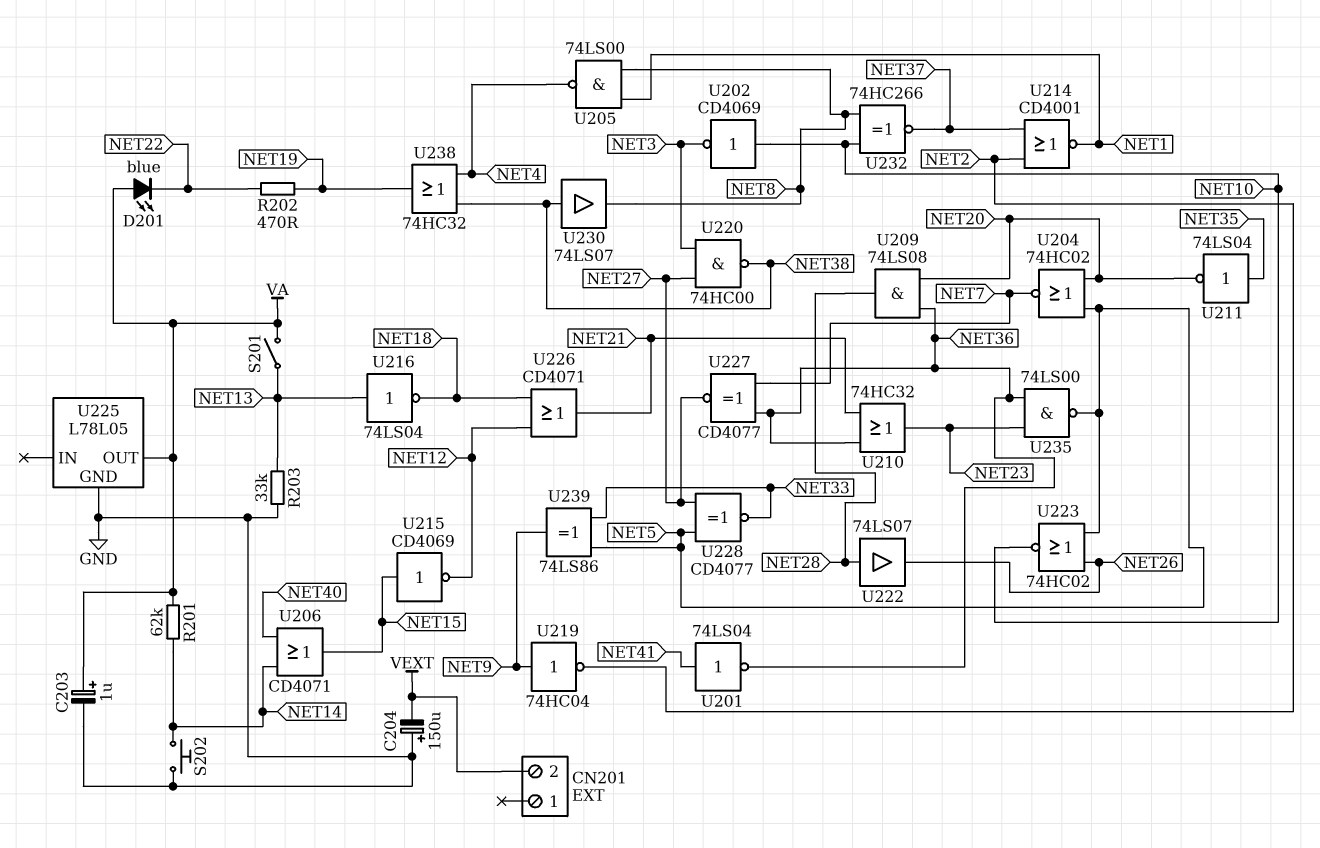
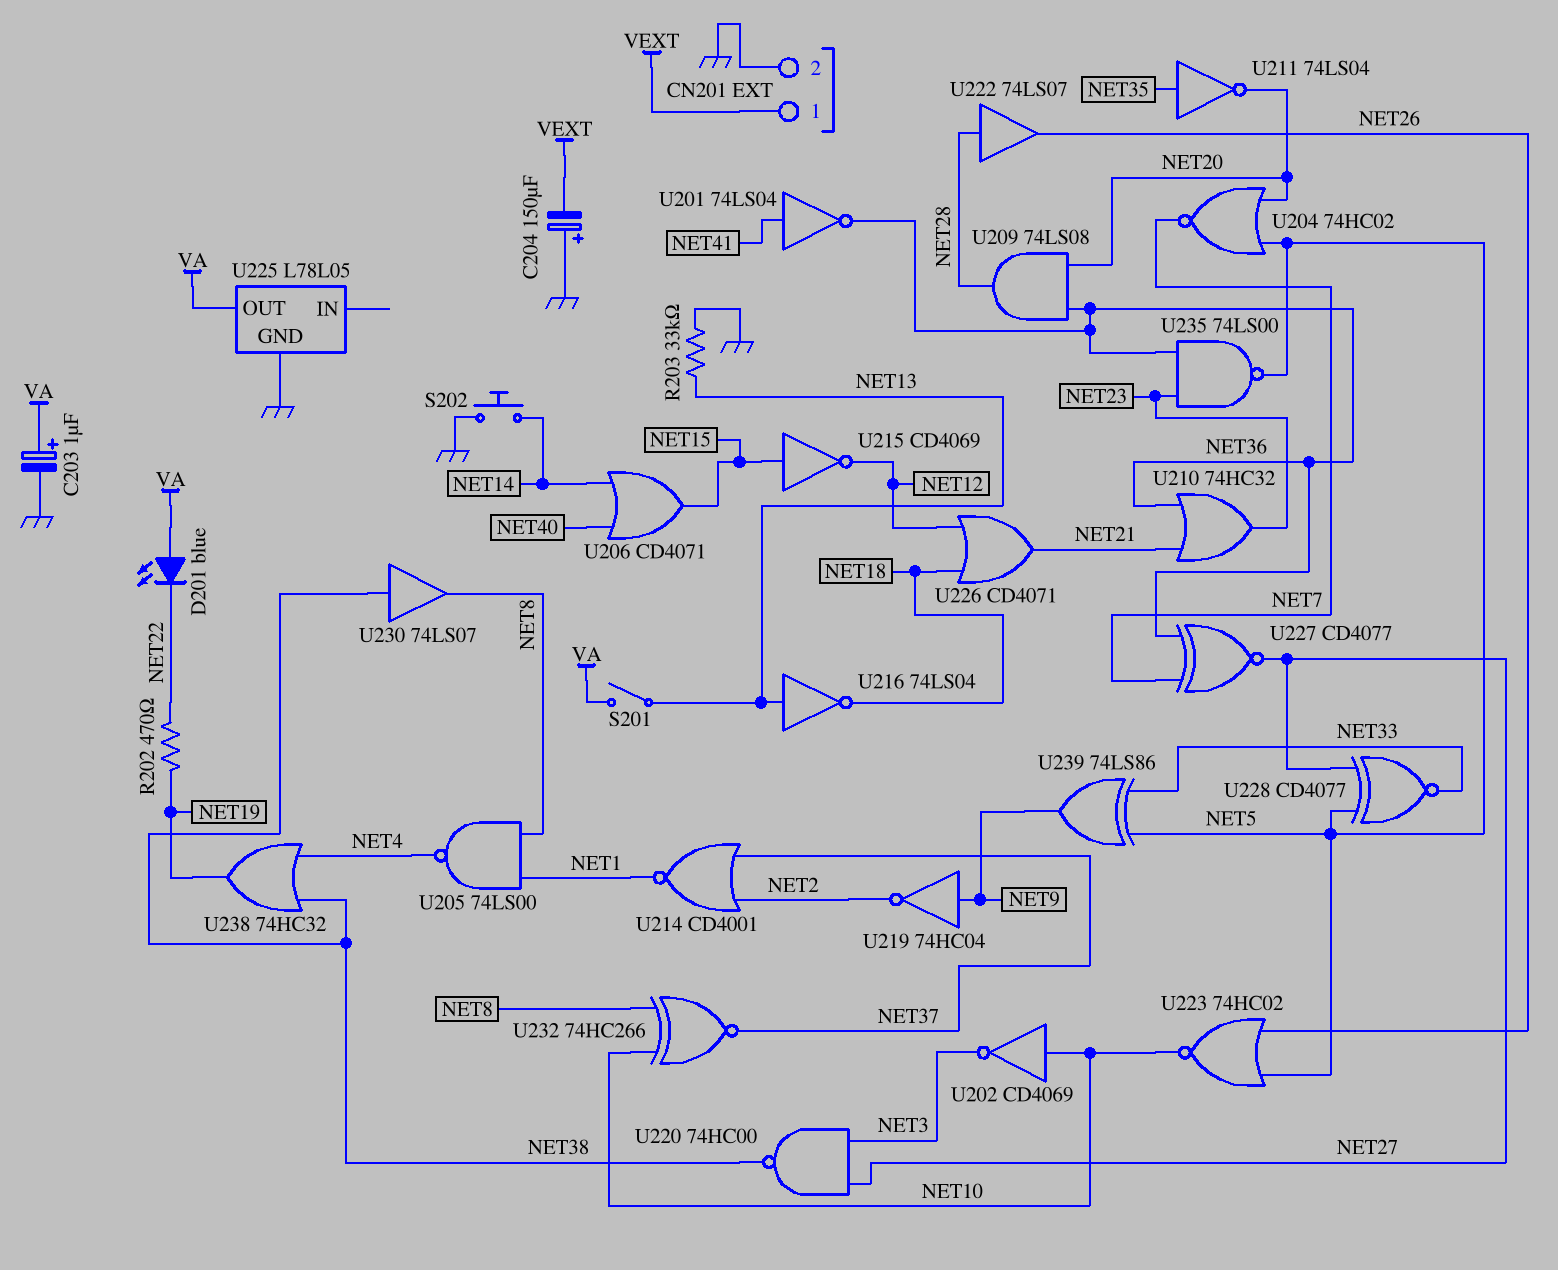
CN201 pin 1: none -> VEXT
CN201 pin 2: VEXT -> GND
R201: 62k (NET14, VA) -> none

